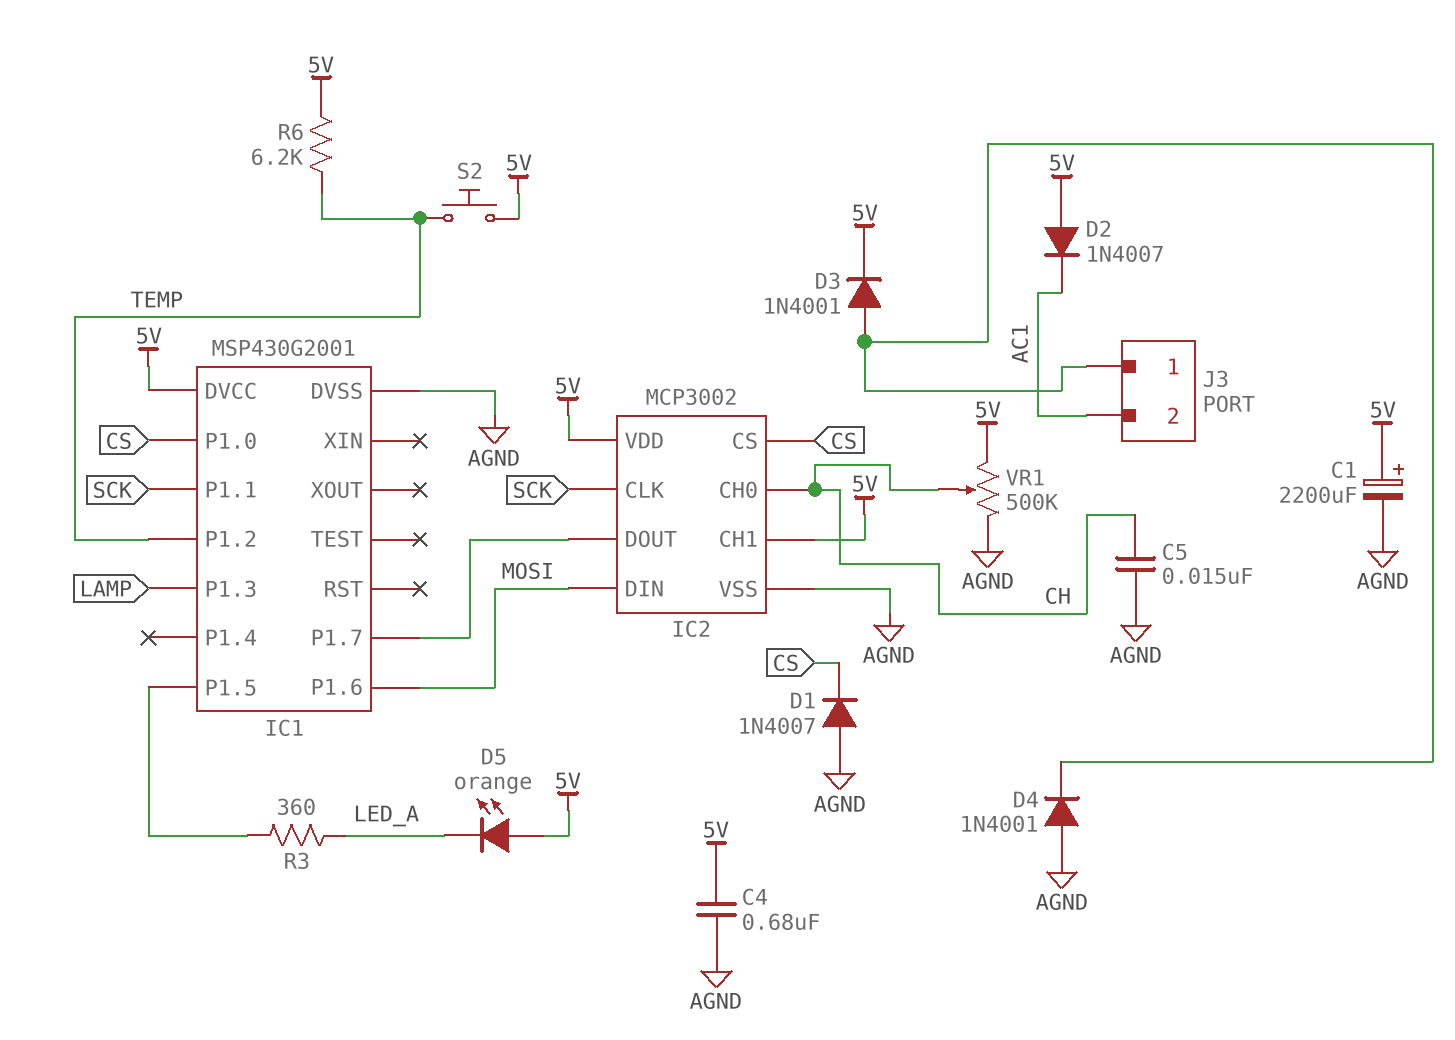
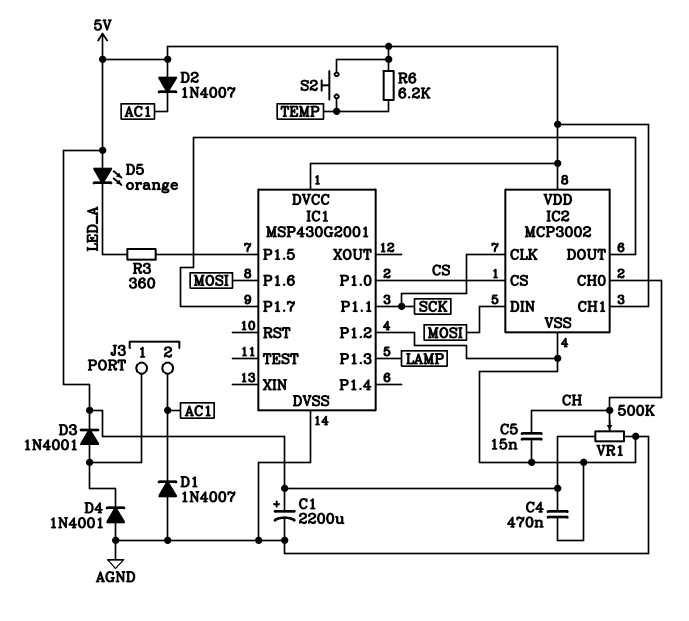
C4: 680nF (5V, AGND) -> 470nF (5V, AGND)
D1: diode 1N4007 (A AGND, K CS) -> diode 1N4007 (A AGND, K AC1)
IC1 pin P1.2: TEMP -> AGND

